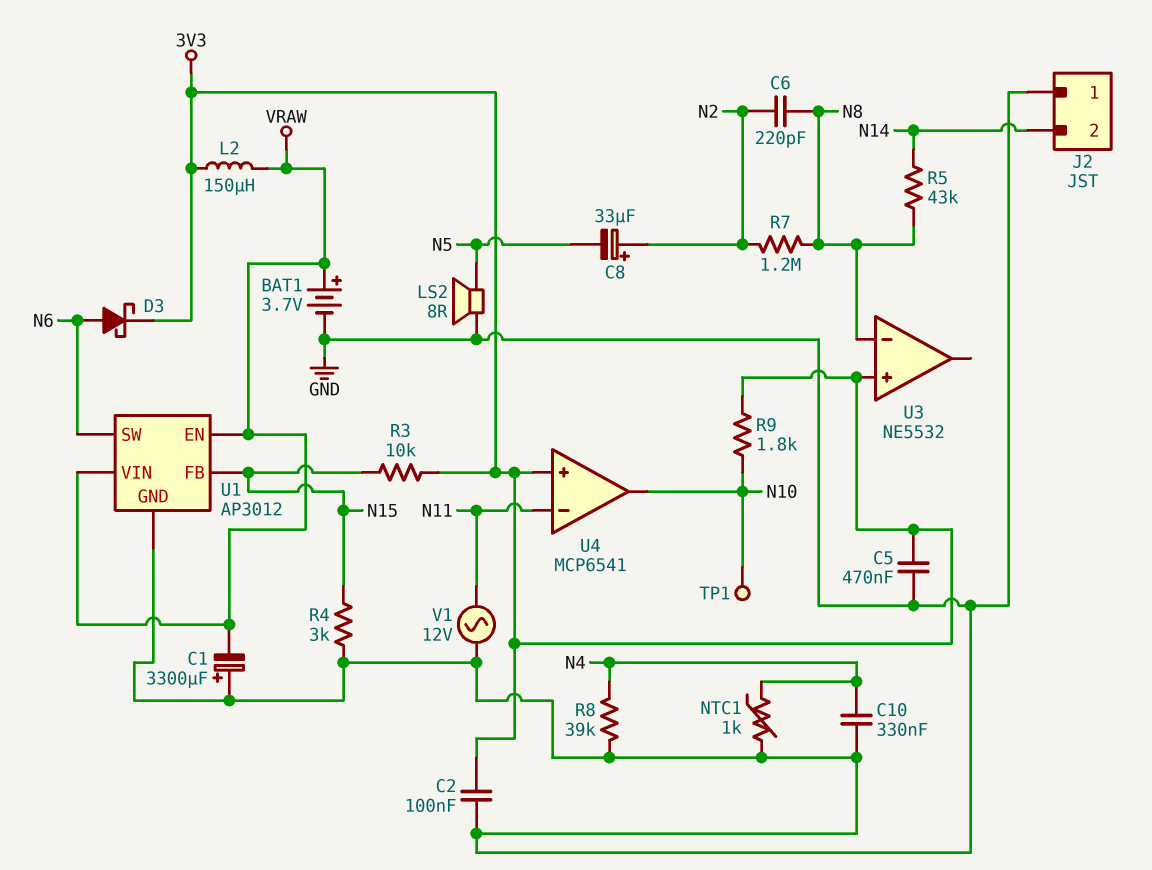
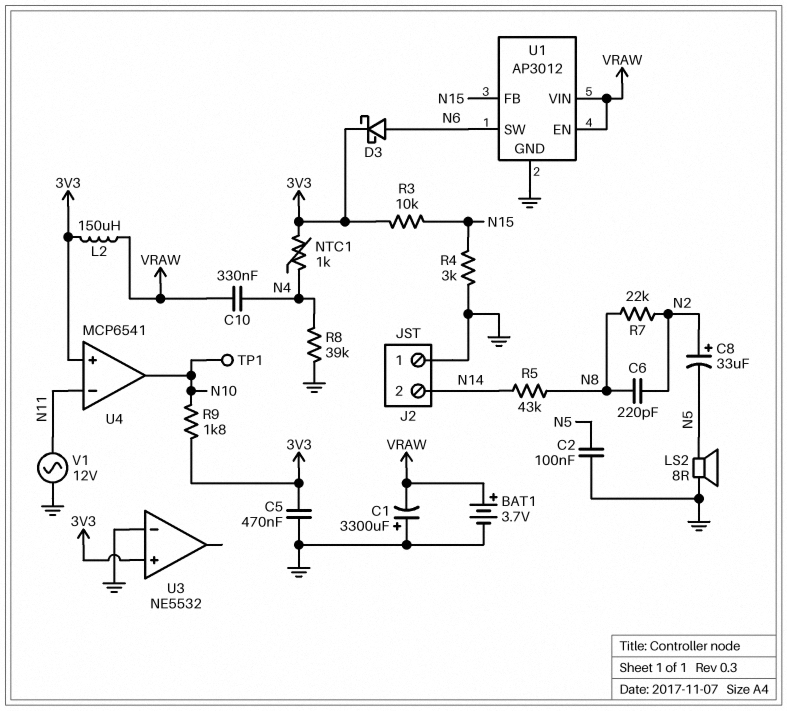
C2: 100nF (3V3, GND) -> 100nF (GND, N5)
C10: 330nF (GND, N4) -> 330nF (N4, VRAW)
NTC1: 1k (GND, N4) -> 1k (3V3, N4)
R7: 1.2M (N2, N8) -> 22k (N2, N8)
U3 pin in-: N8 -> GND

